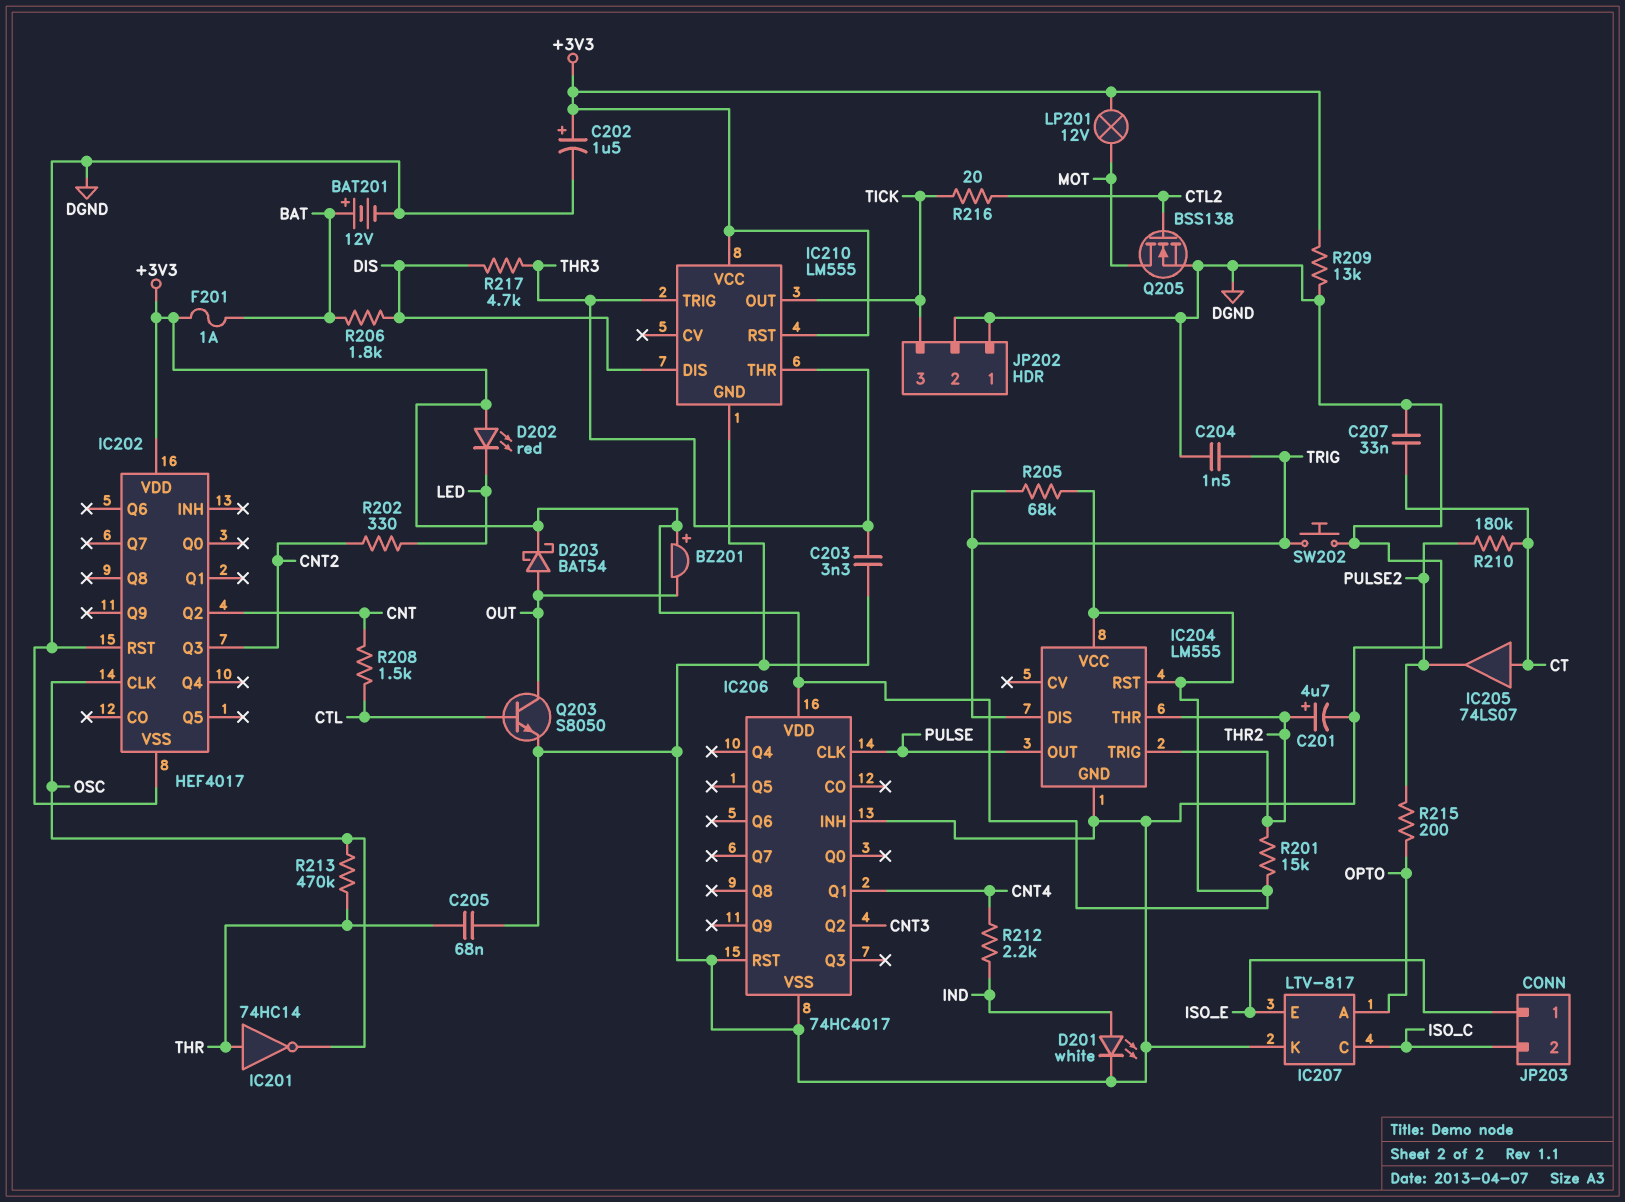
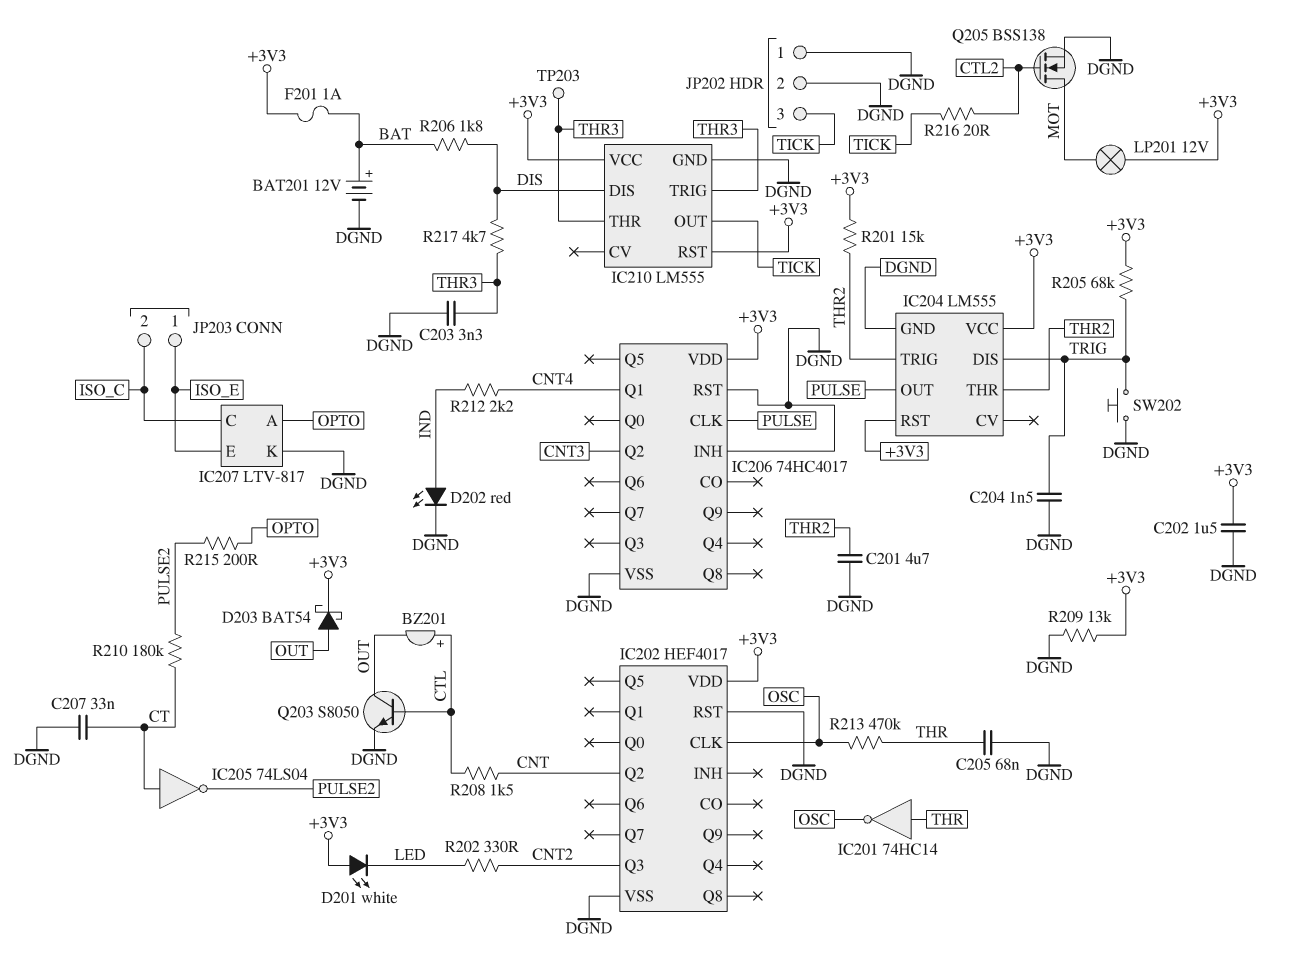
BZ201: buzzer (plus +3V3, minus OUT) -> buzzer (plus CTL, minus OUT)
C201: 4.7uF (plus THR2, minus DGND) -> 4.7uF (DGND, THR2)
C202: 1.5uF (plus +3V3, minus DGND) -> 1.5uF (+3V3, DGND)
D201: LED white (A IND, K DGND) -> LED white (A +3V3, K LED)
D202: LED red (A +3V3, K LED) -> LED red (A IND, K DGND)
IC205: buffer 74LS07 (in CT, out PULSE2) -> NOT 74LS04 (in CT, out PULSE2)
TP203: none -> test point (THR3)

